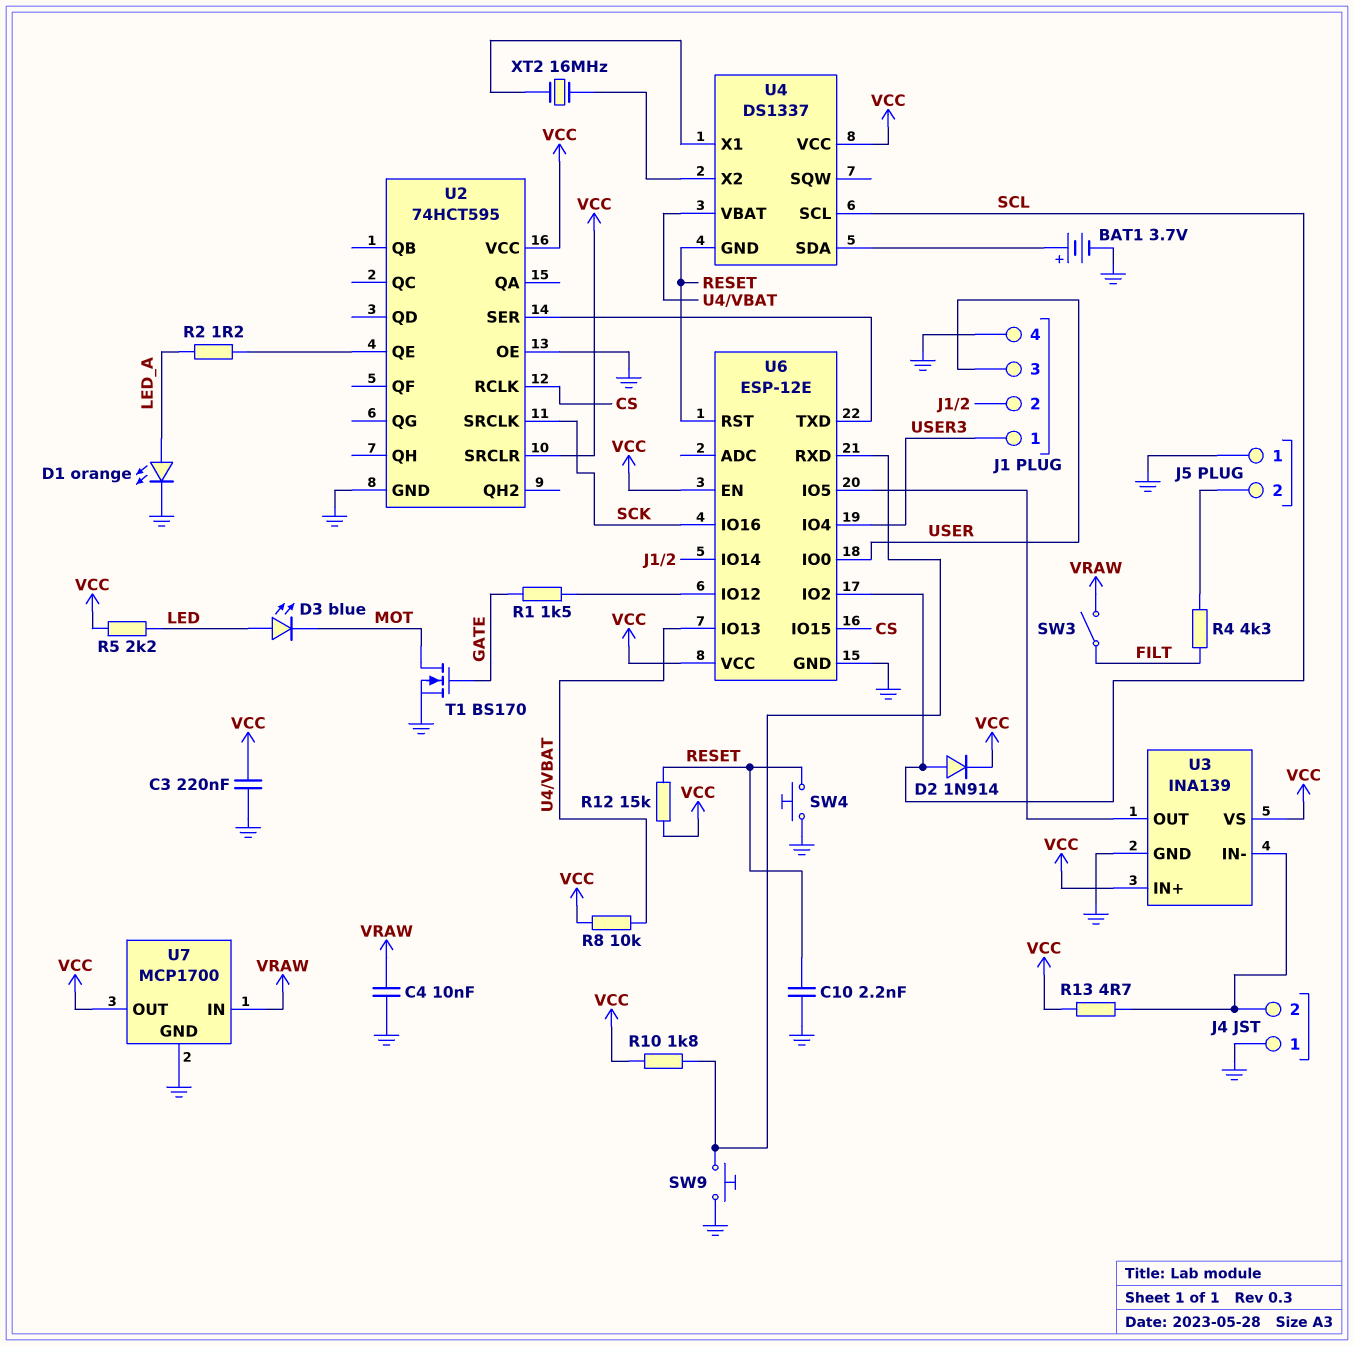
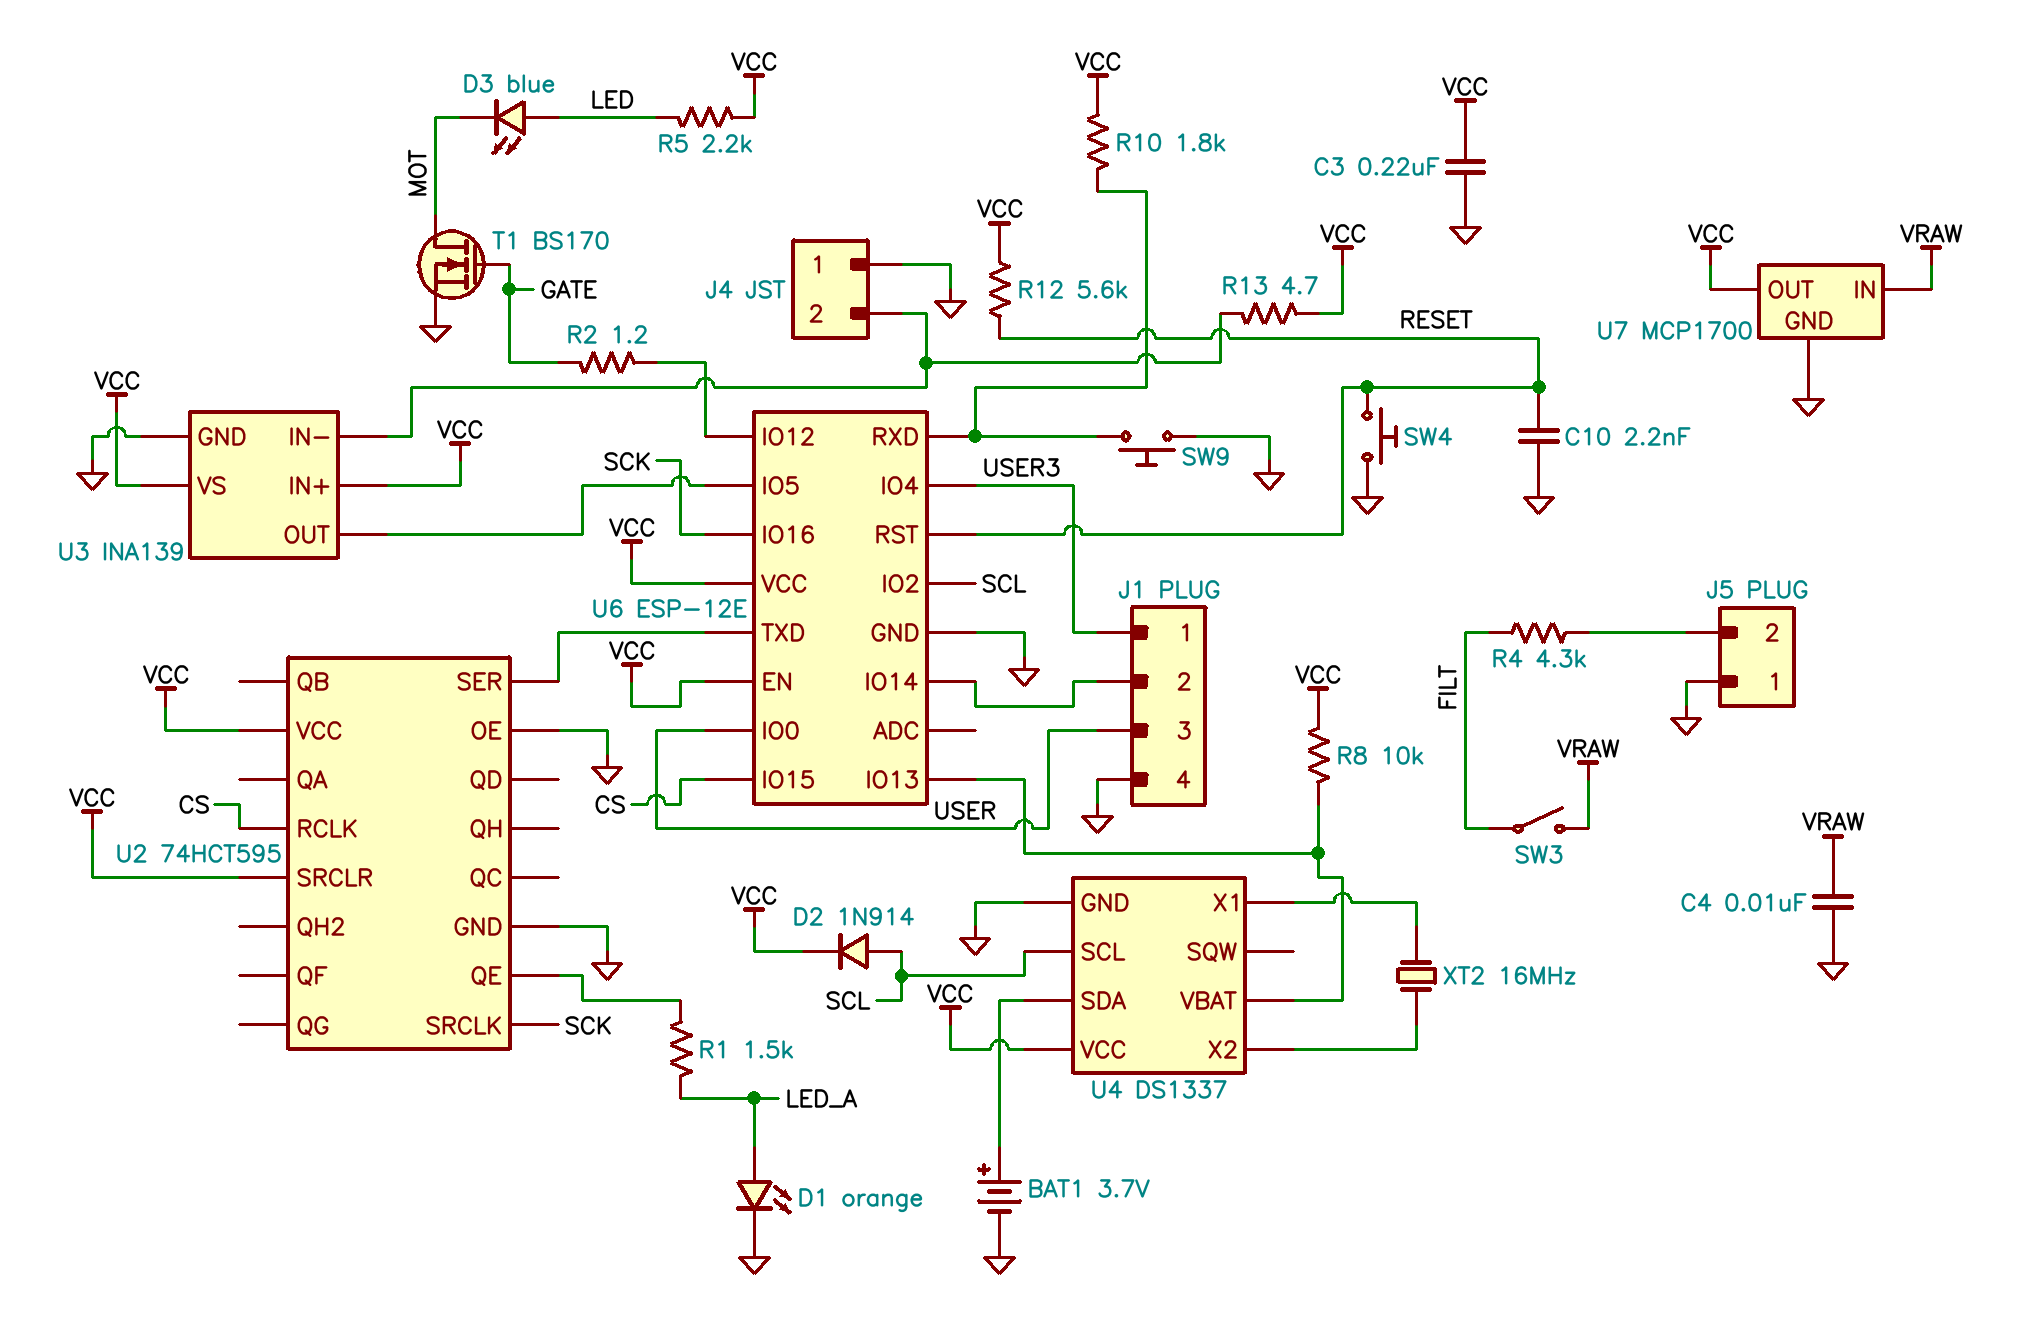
R1: 1.5k (GATE, U6/IO12) -> 1.5k (LED_A, U2/QE)
R2: 1.2 (LED_A, U2/QE) -> 1.2 (GATE, U6/IO12)
R12: 15k (RESET, VCC) -> 5.6k (RESET, VCC)
U4 pin GND: RESET -> GND

